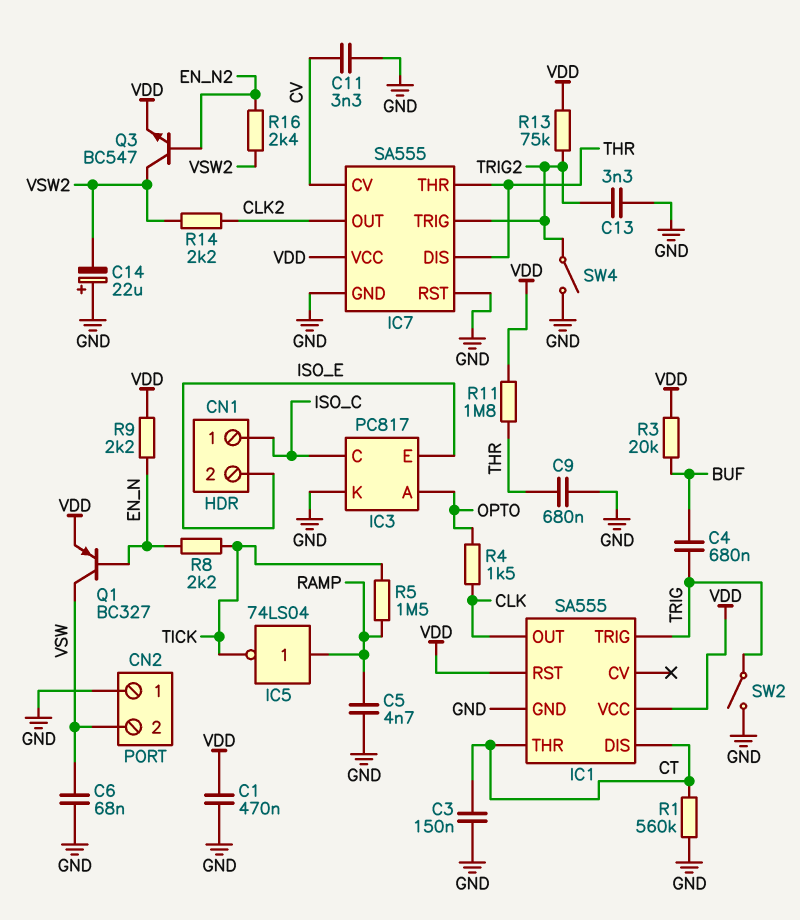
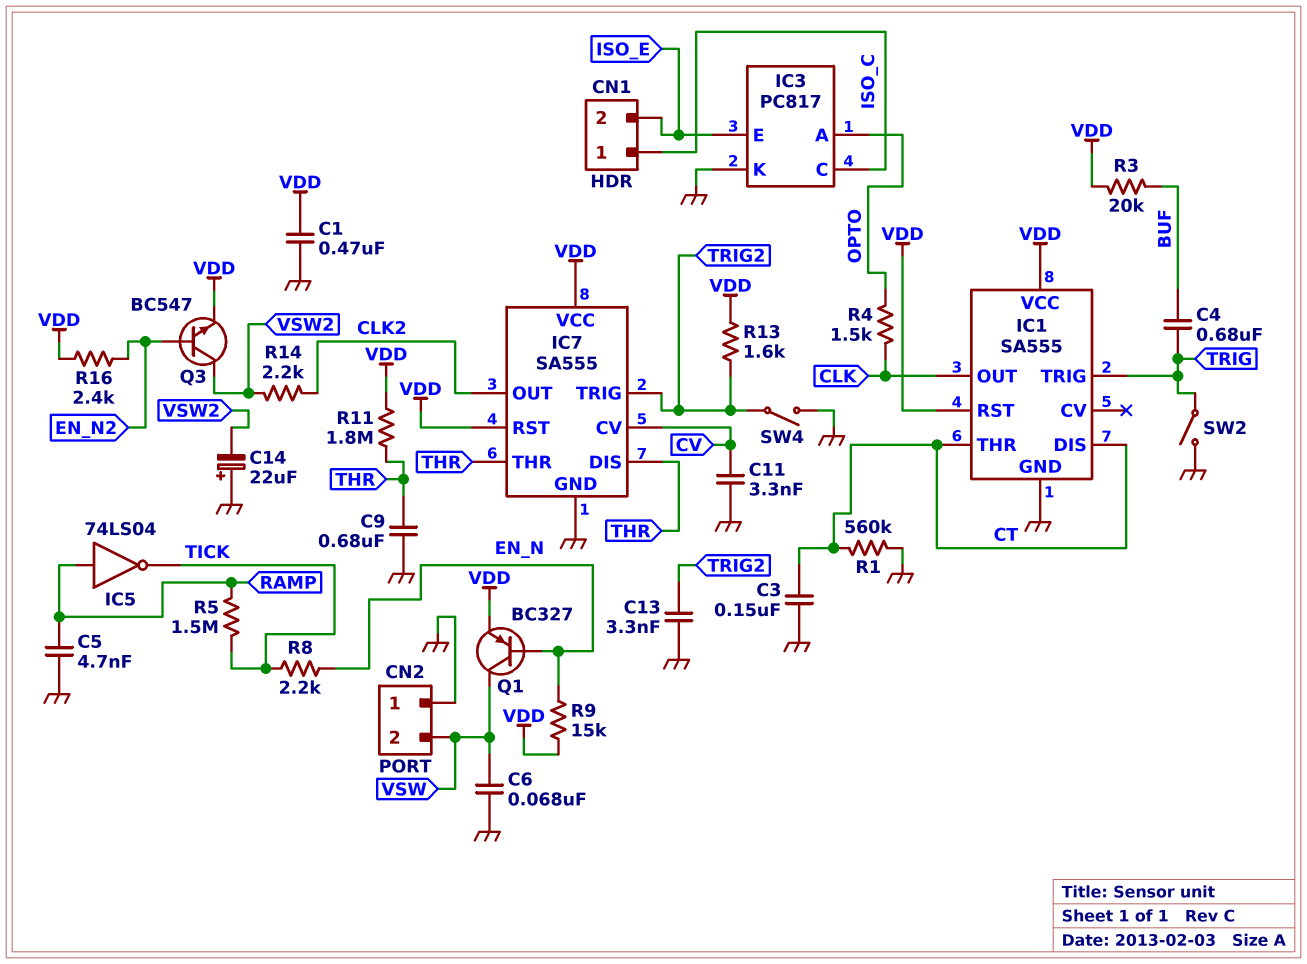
IC7 pin RST: GND -> VDD
R9: 2.2k (EN_N, VDD) -> 15k (EN_N, VDD)
R13: 75k (TRIG2, VDD) -> 1.6k (TRIG2, VDD)
R16: 2.4k (EN_N2, VSW2) -> 2.4k (EN_N2, VDD)

